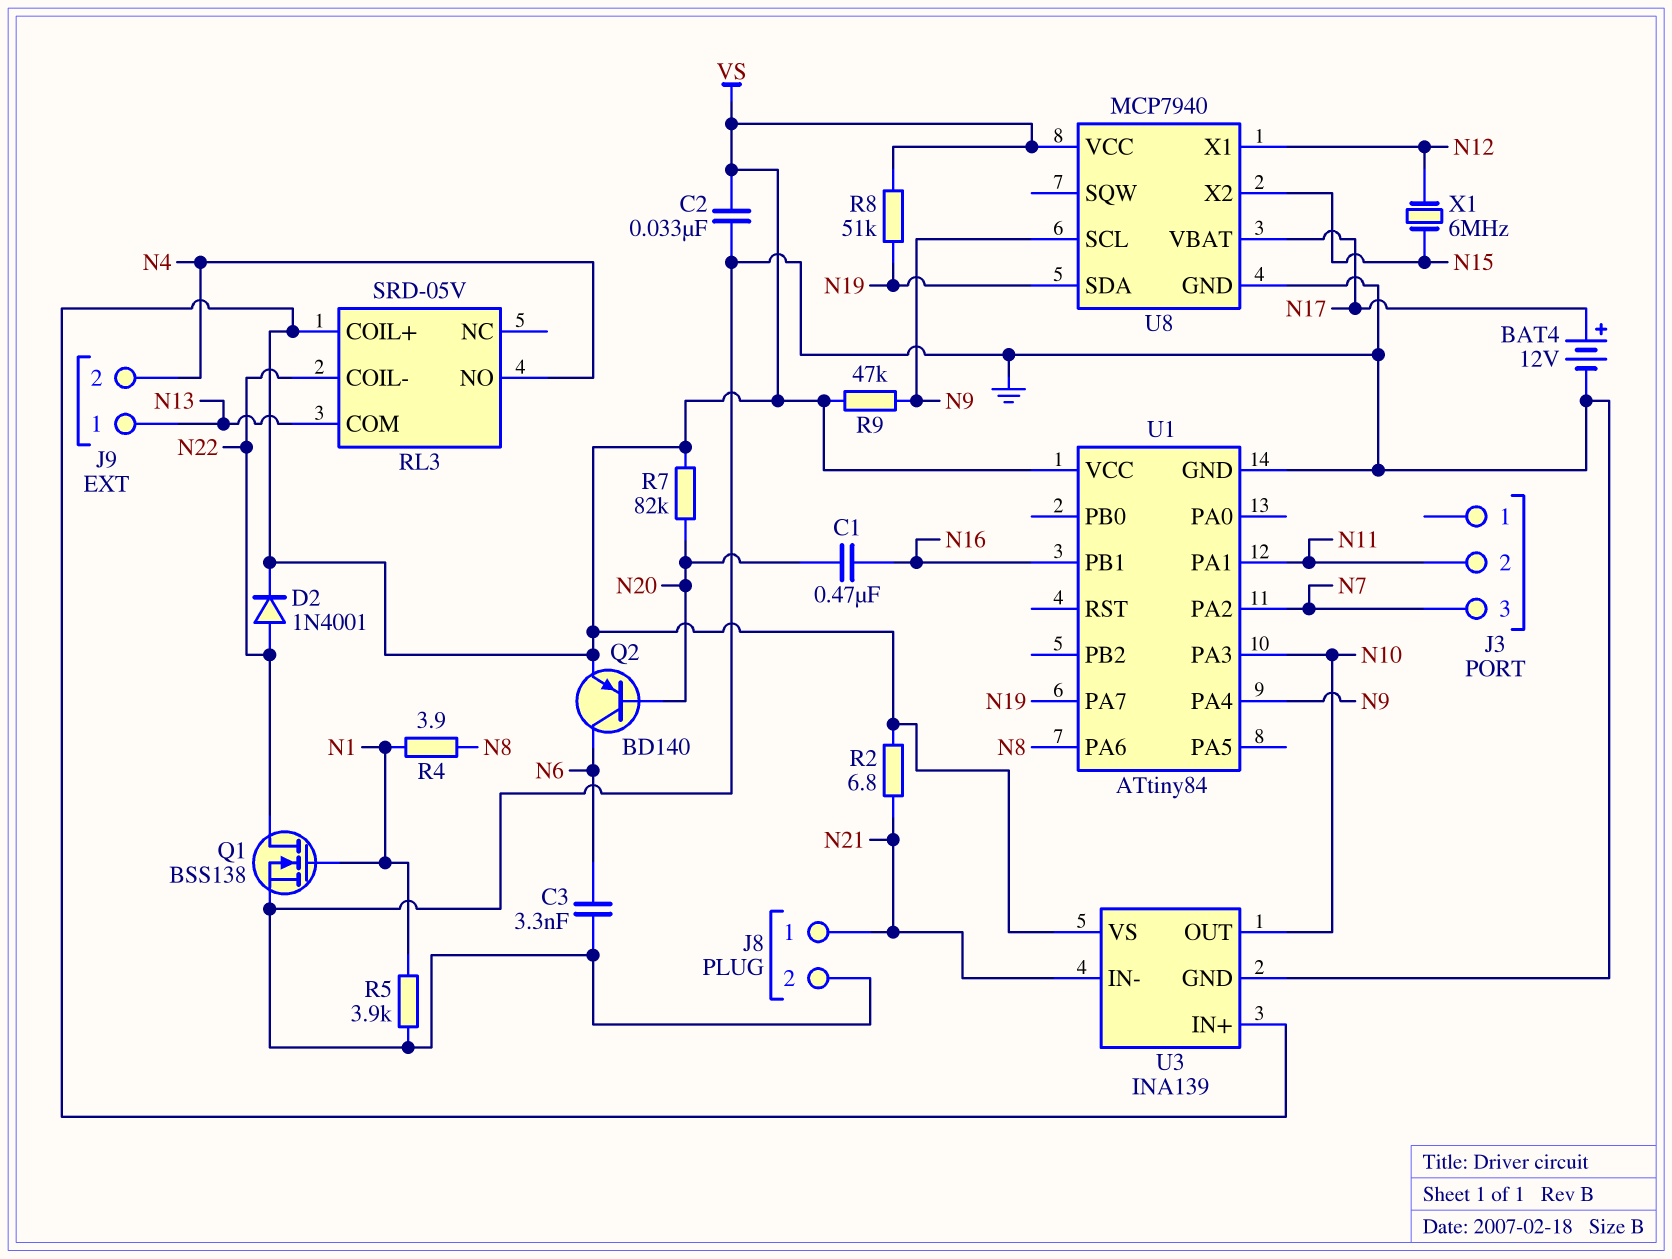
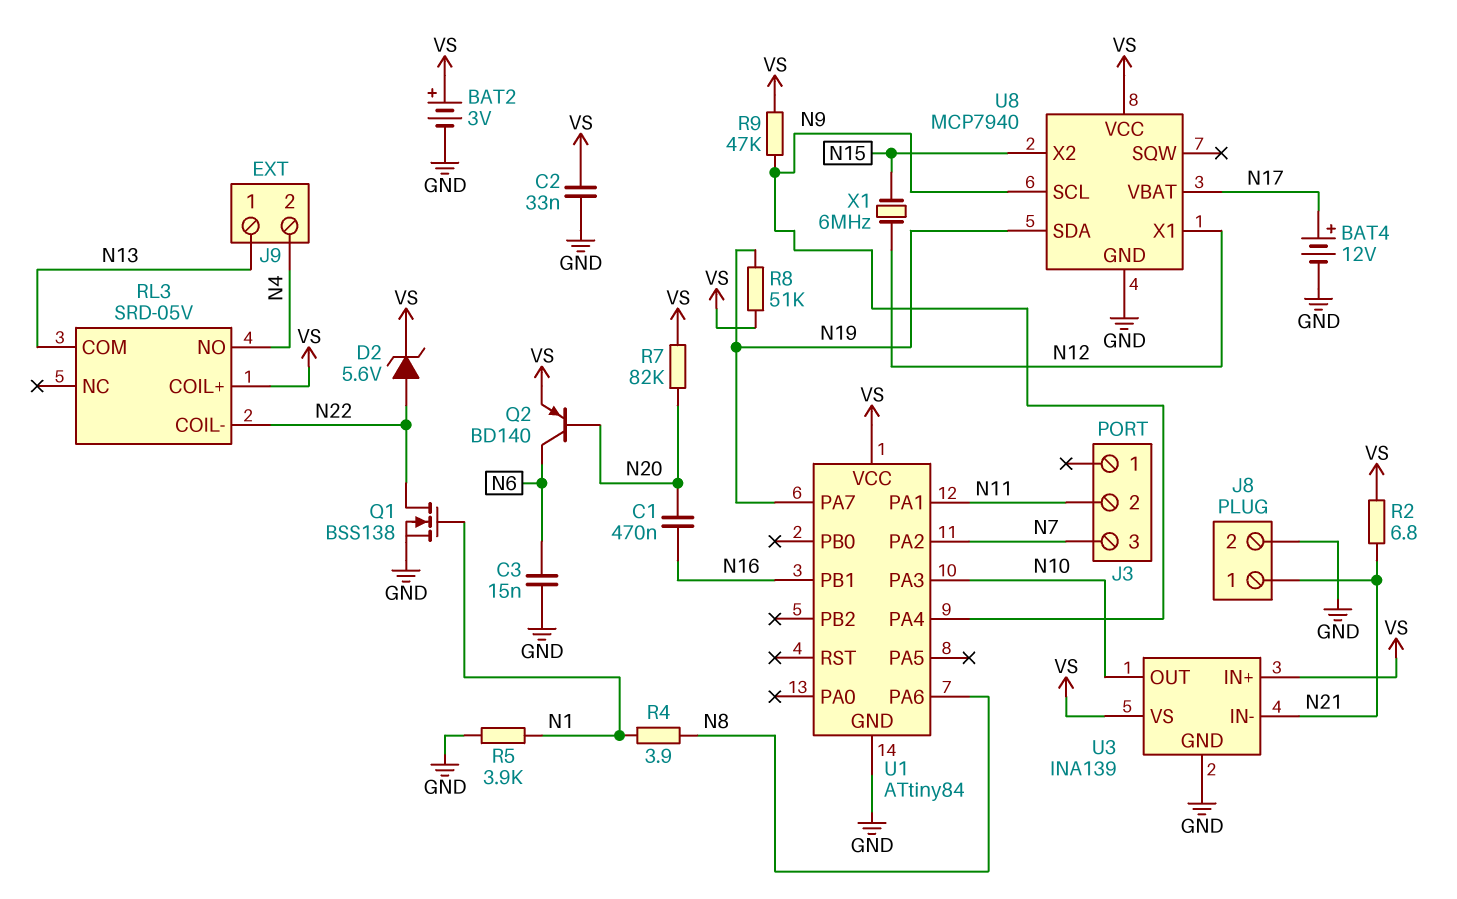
BAT2: none -> 3V (plus VS, minus GND)
C3: 3.3nF (GND, N6) -> 15nF (GND, N6)
D2: diode 1N4001 (A N22, K VS) -> zener 5.6V (A N22, K VS)

